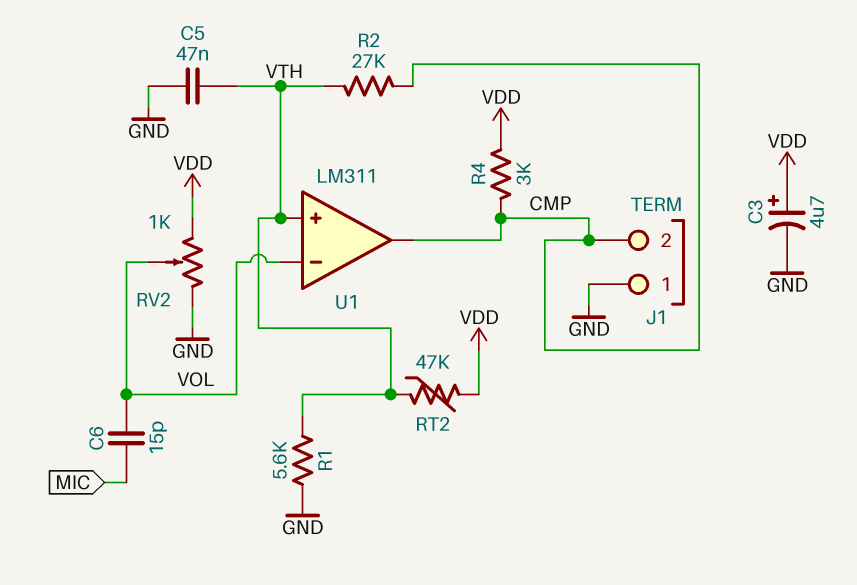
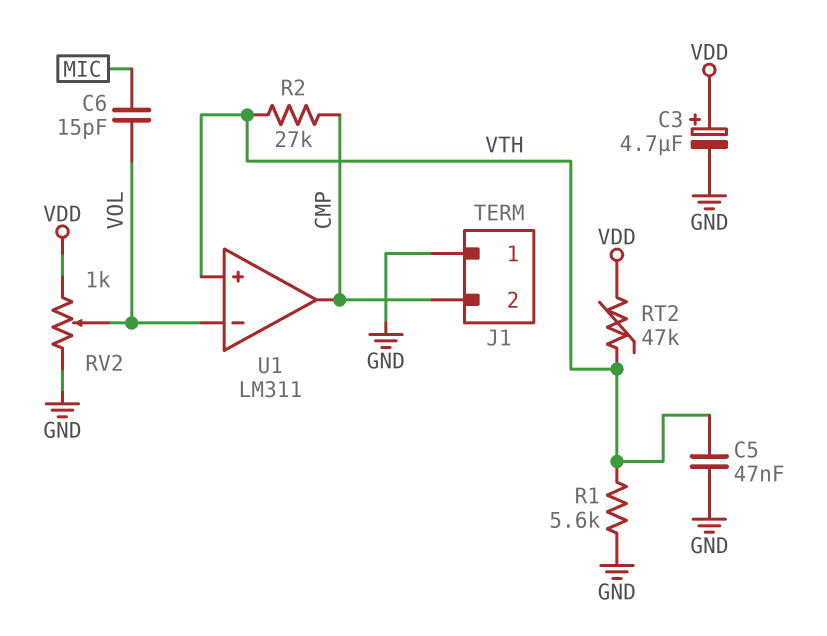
R4: 3k (CMP, VDD) -> none

